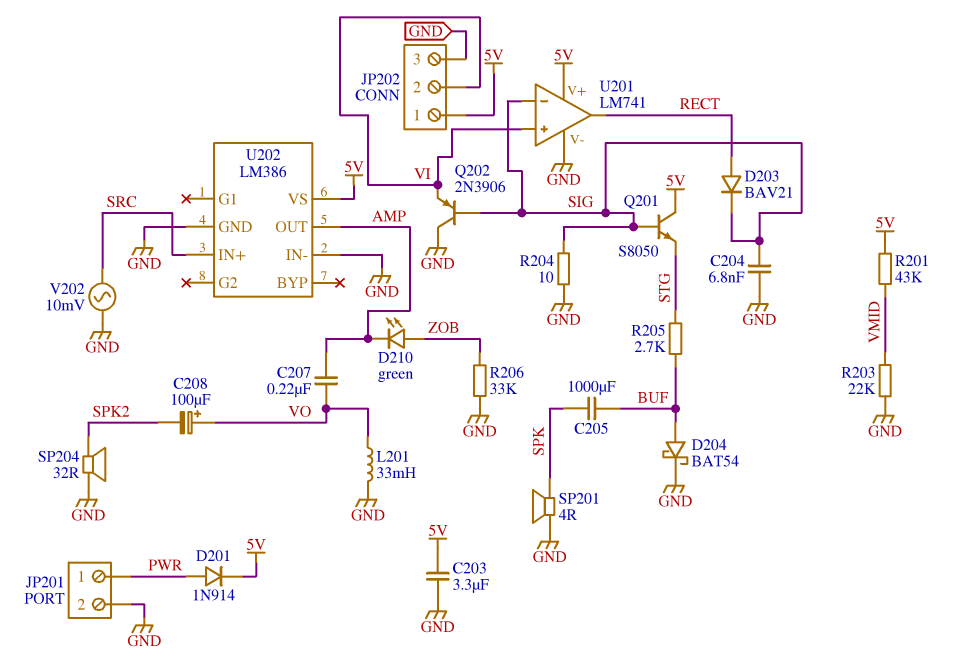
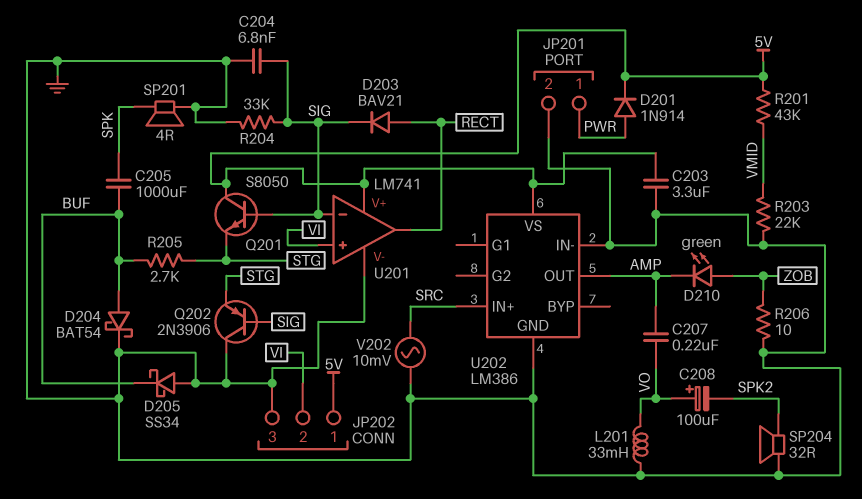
D205: none -> schottky SS34 (A GND, K BUF)
Q202: PNP 2N3906 (B SIG, C GND, E VI) -> PNP 2N3906 (B SIG, C GND, E STG)
R204: 10 (GND, SIG) -> 33k (GND, SIG)
R206: 33k (GND, ZOB) -> 10 (GND, ZOB)

